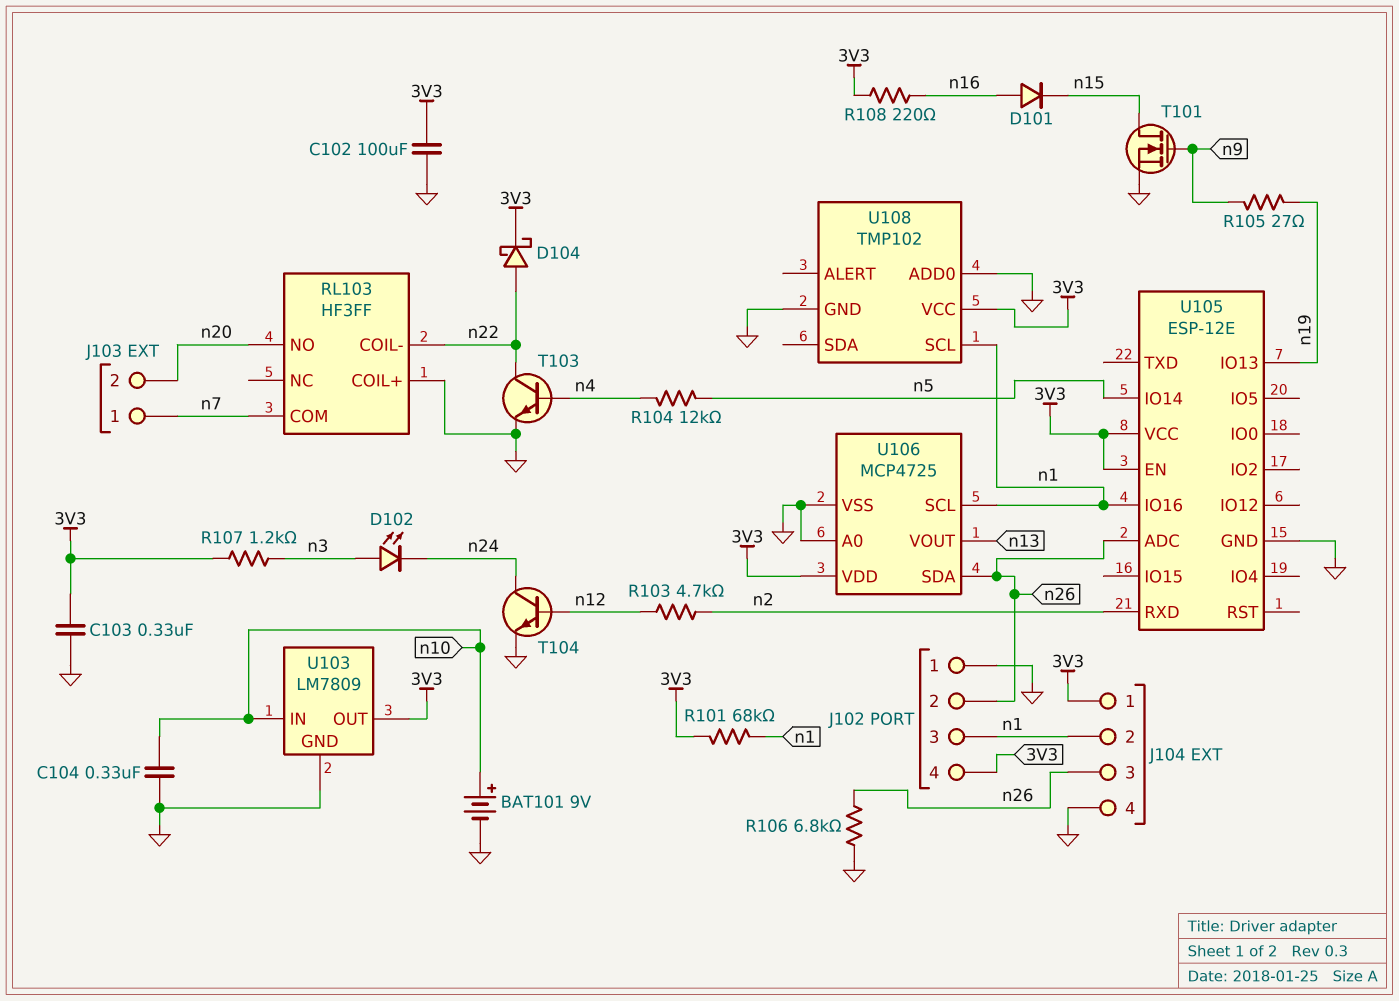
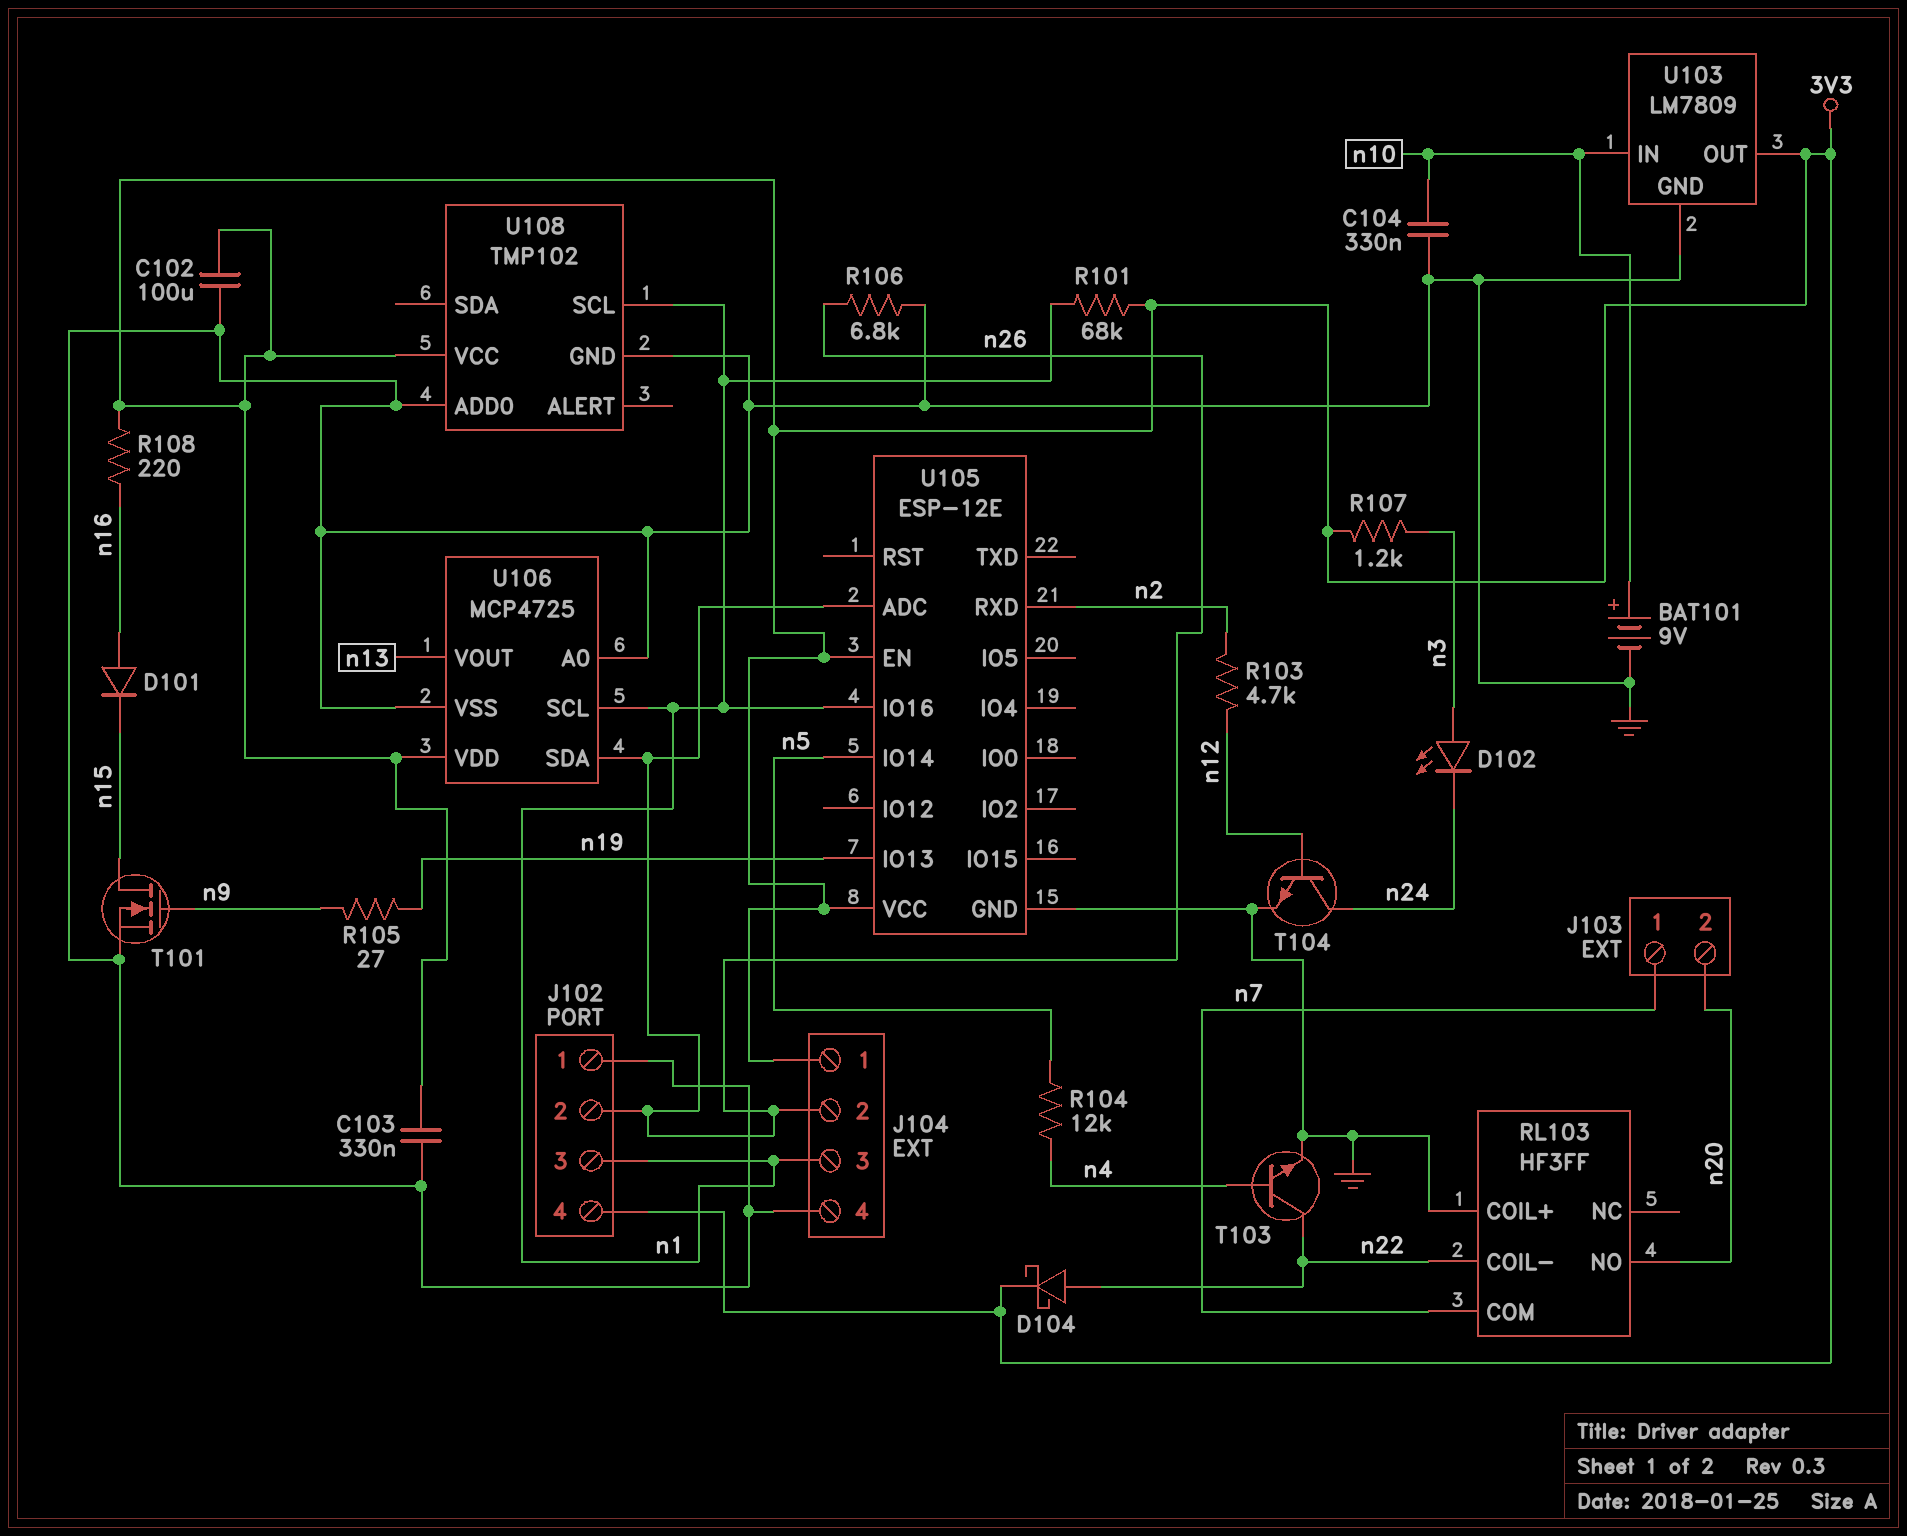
J104 pin 2: n1 -> n26
J104 pin 3: n26 -> n1

